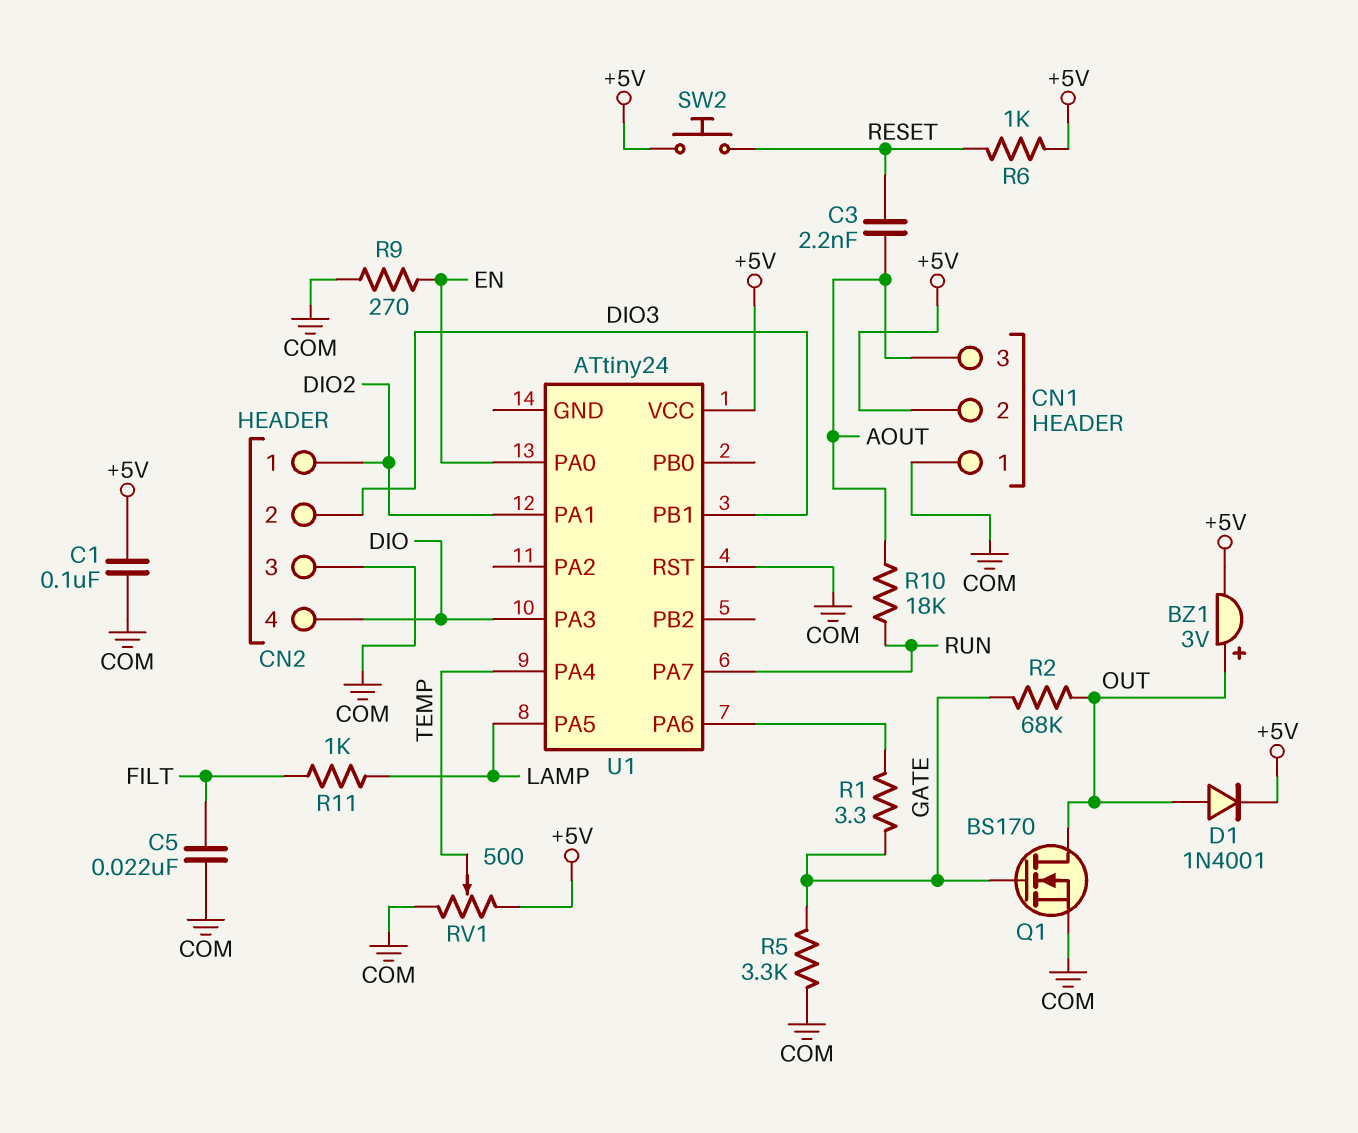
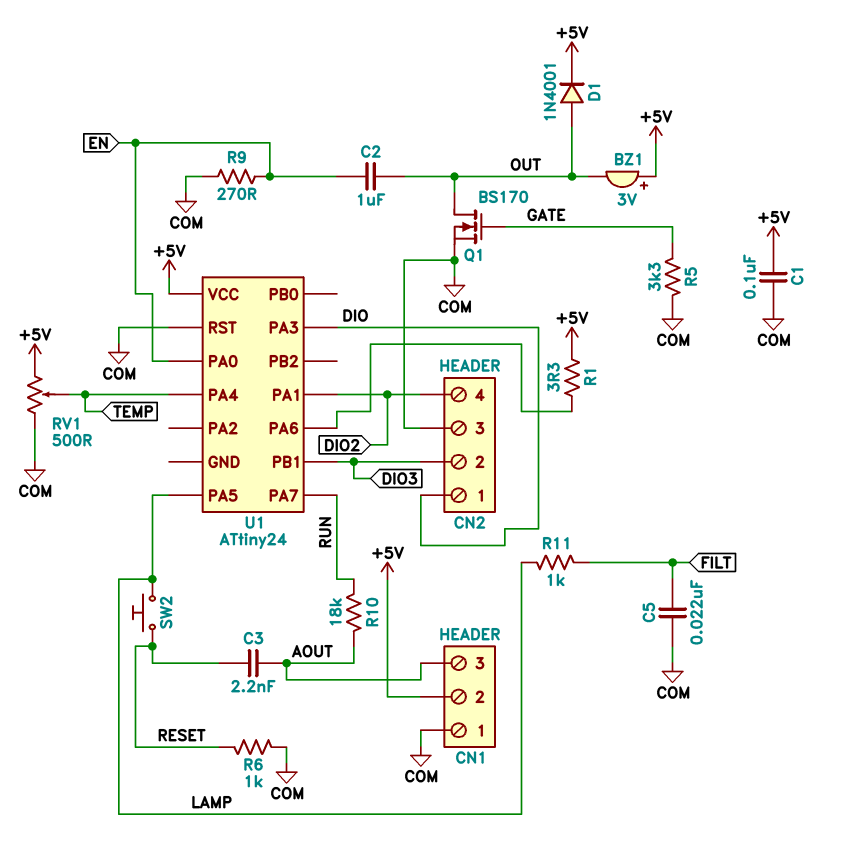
BZ1: buzzer 3V (plus OUT, minus +5V) -> buzzer 3V (plus +5V, minus OUT)
C2: none -> 1uF (EN, OUT)
CN2 pin 1: DIO2 -> DIO
CN2 pin 4: DIO -> DIO2
R1: 3.3 (GATE, U1/PA6) -> 3.3 (+5V, U1/PA6)
R2: 68k (GATE, OUT) -> none
R6: 1k (+5V, RESET) -> 1k (COM, RESET)
SW2: button (+5V, RESET) -> button (LAMP, RESET)

